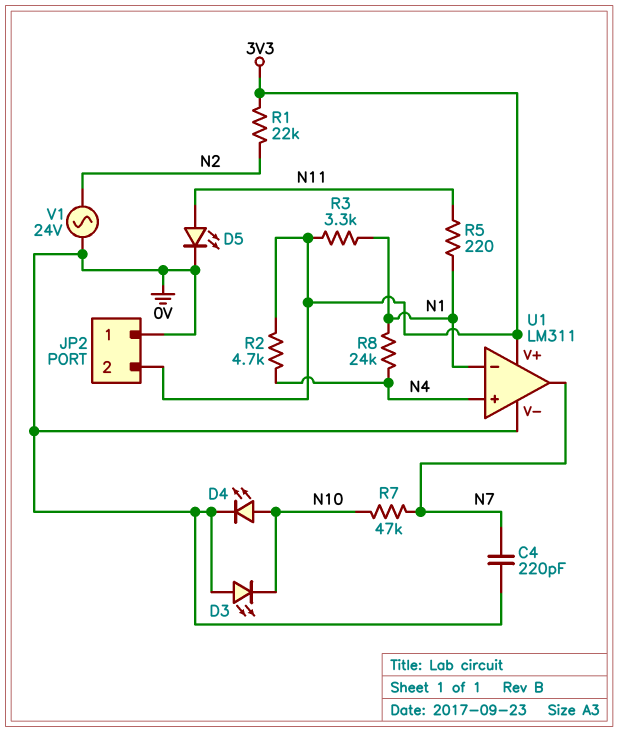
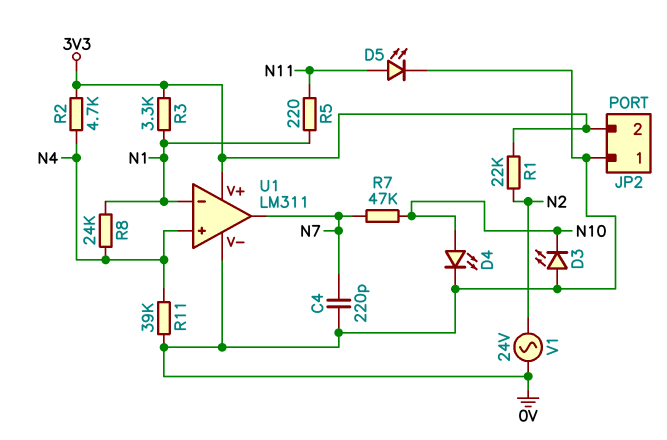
R11: none -> 39k (0V, N4)

